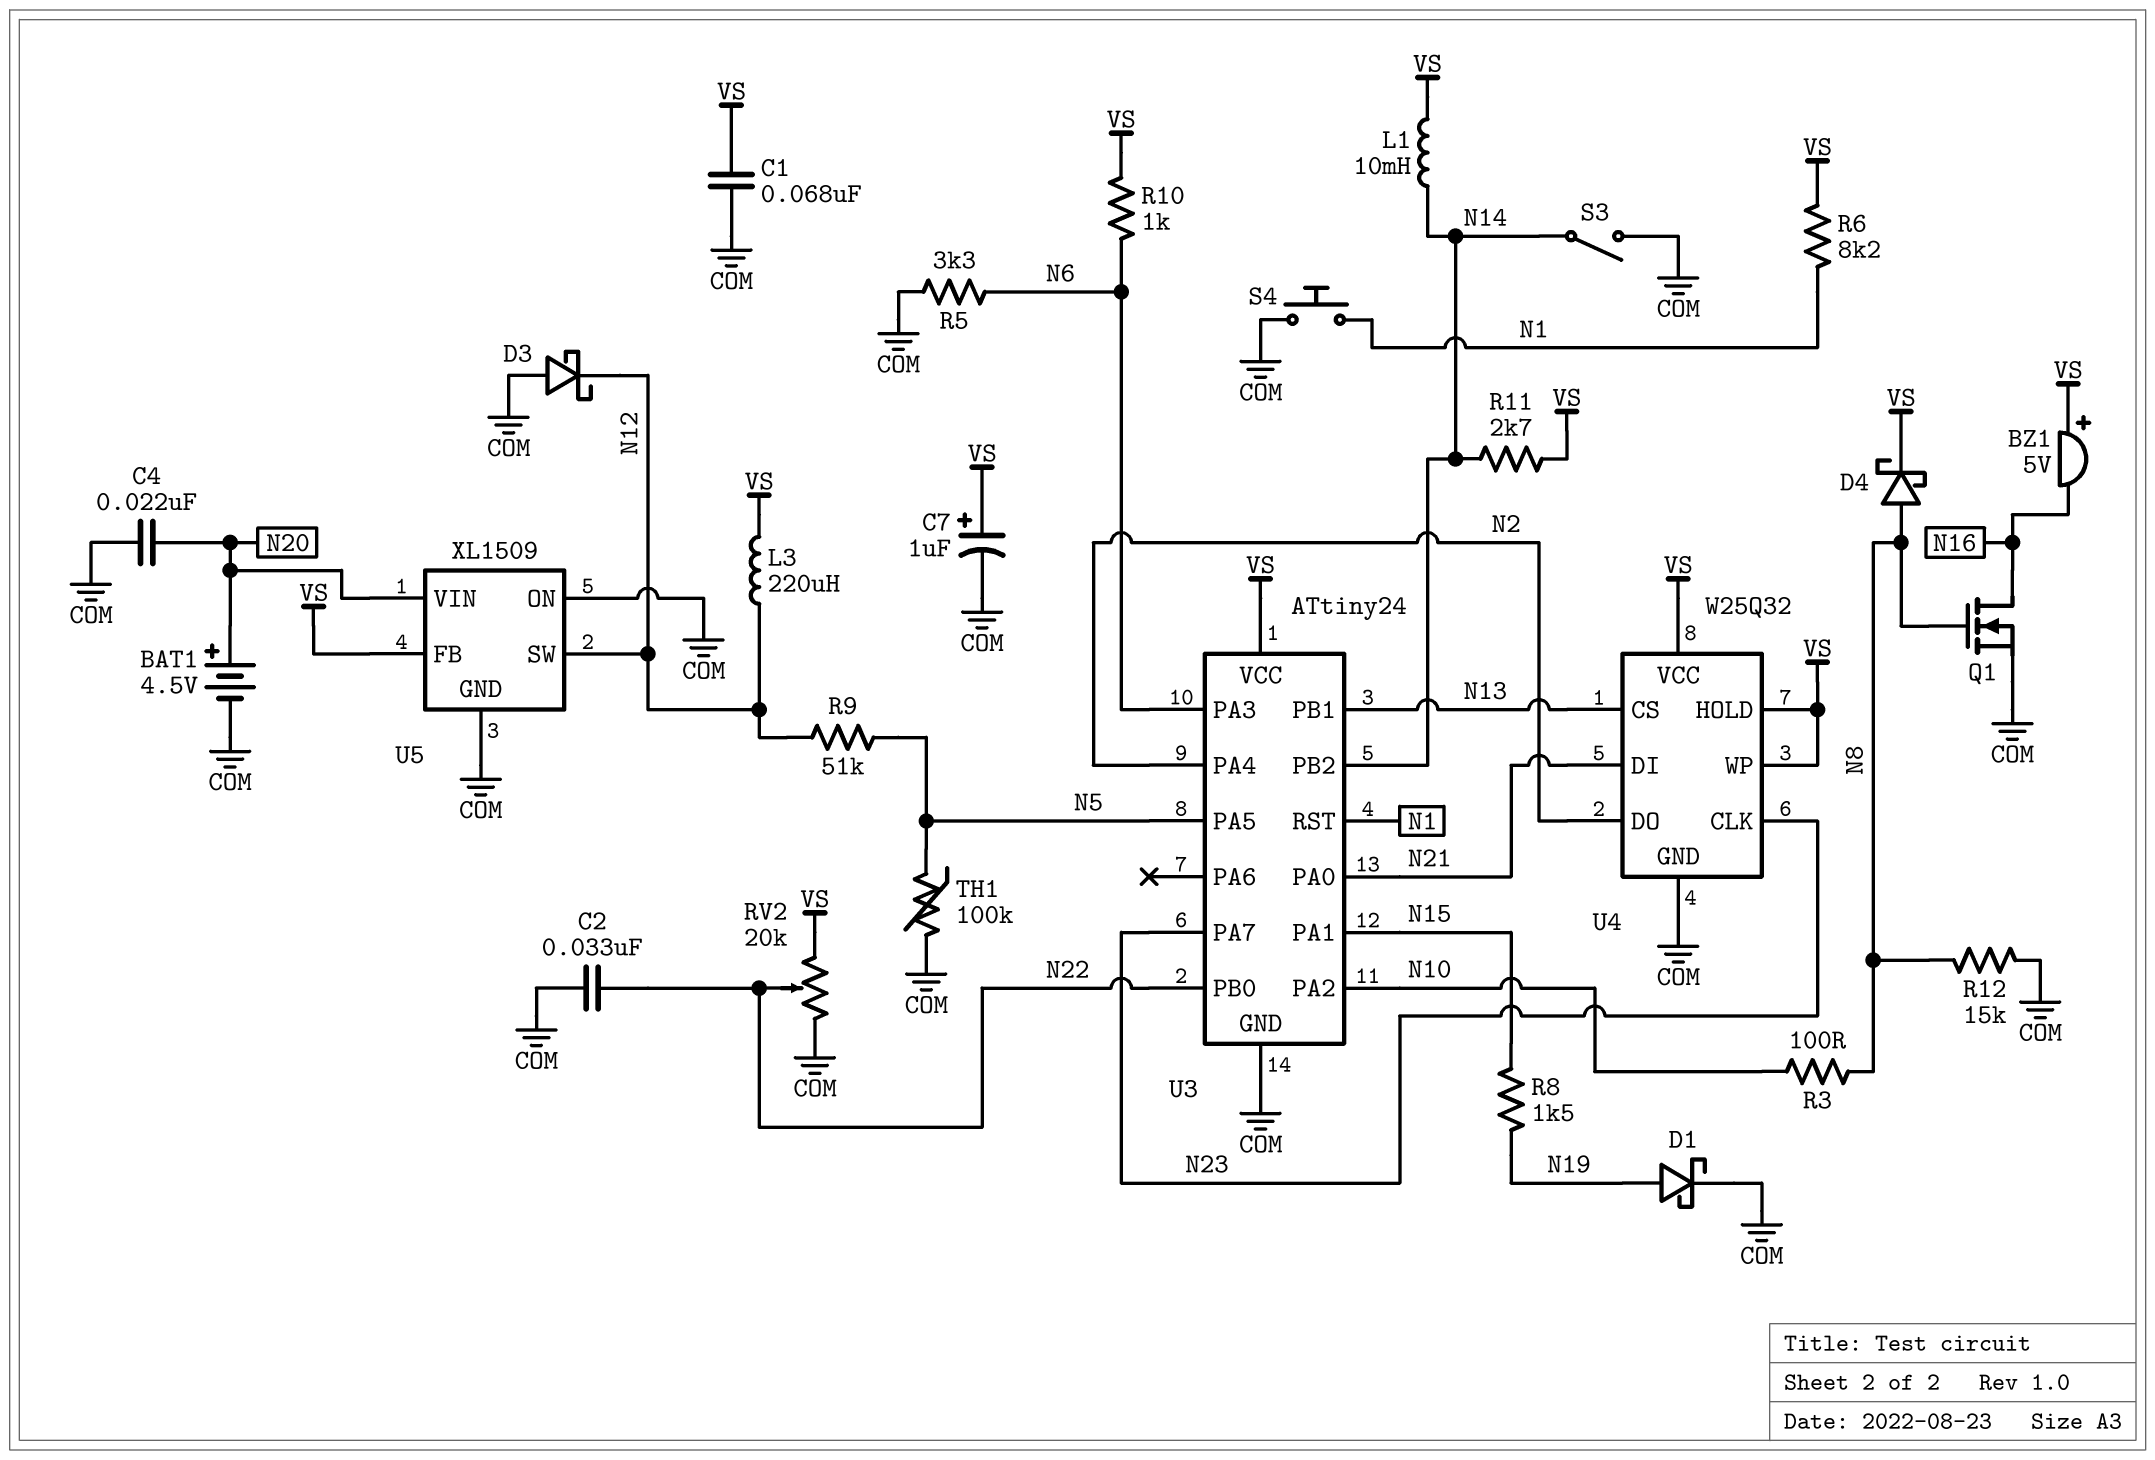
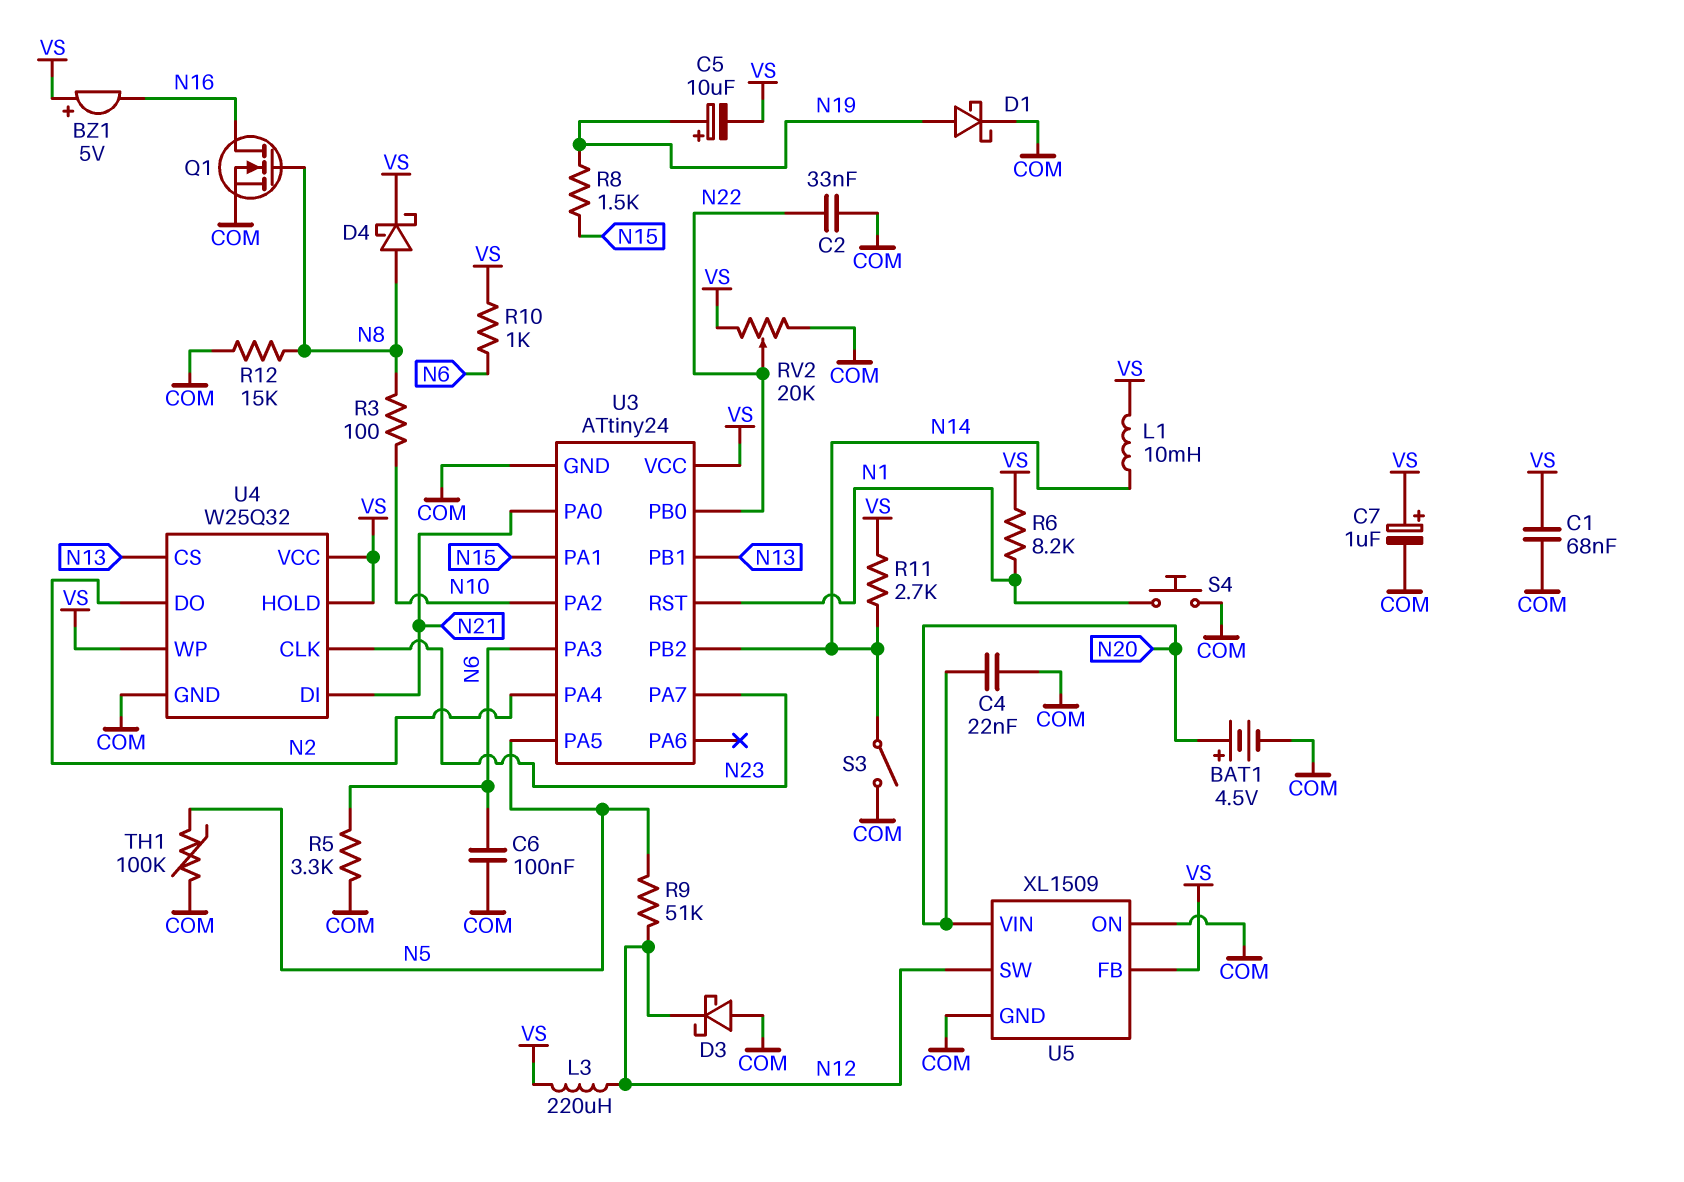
C5: none -> 10uF (plus N19, minus VS)
C6: none -> 100nF (COM, N6)

